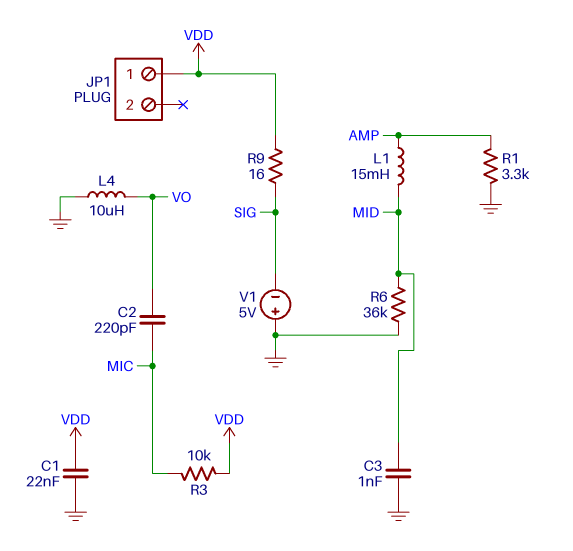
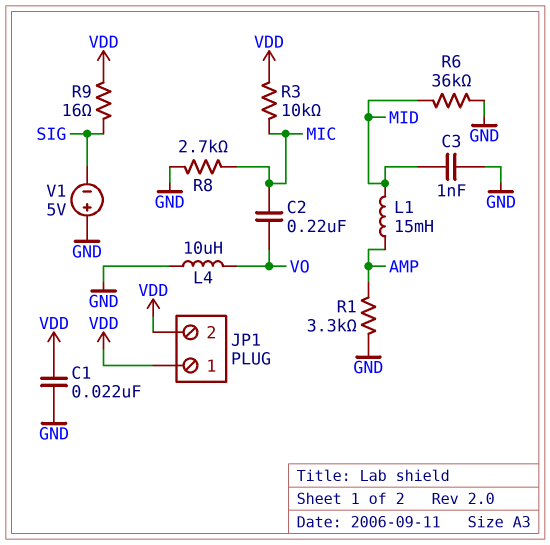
C2: 220pF (MIC, VO) -> 220nF (MIC, VO)
JP1 pin 2: none -> VDD
R8: none -> 2.7k (GND, MIC)

